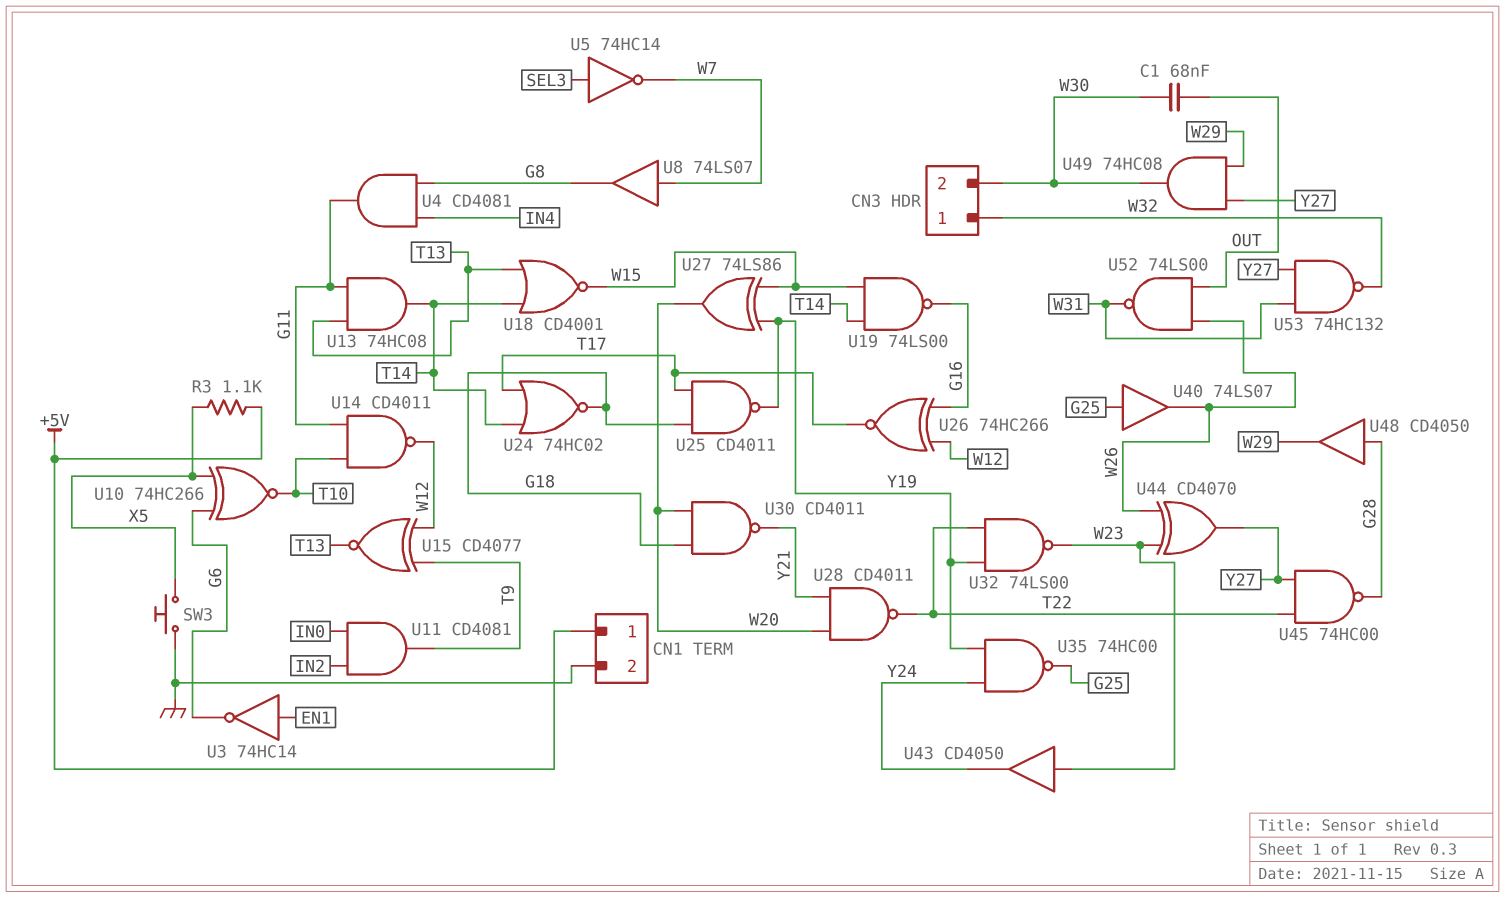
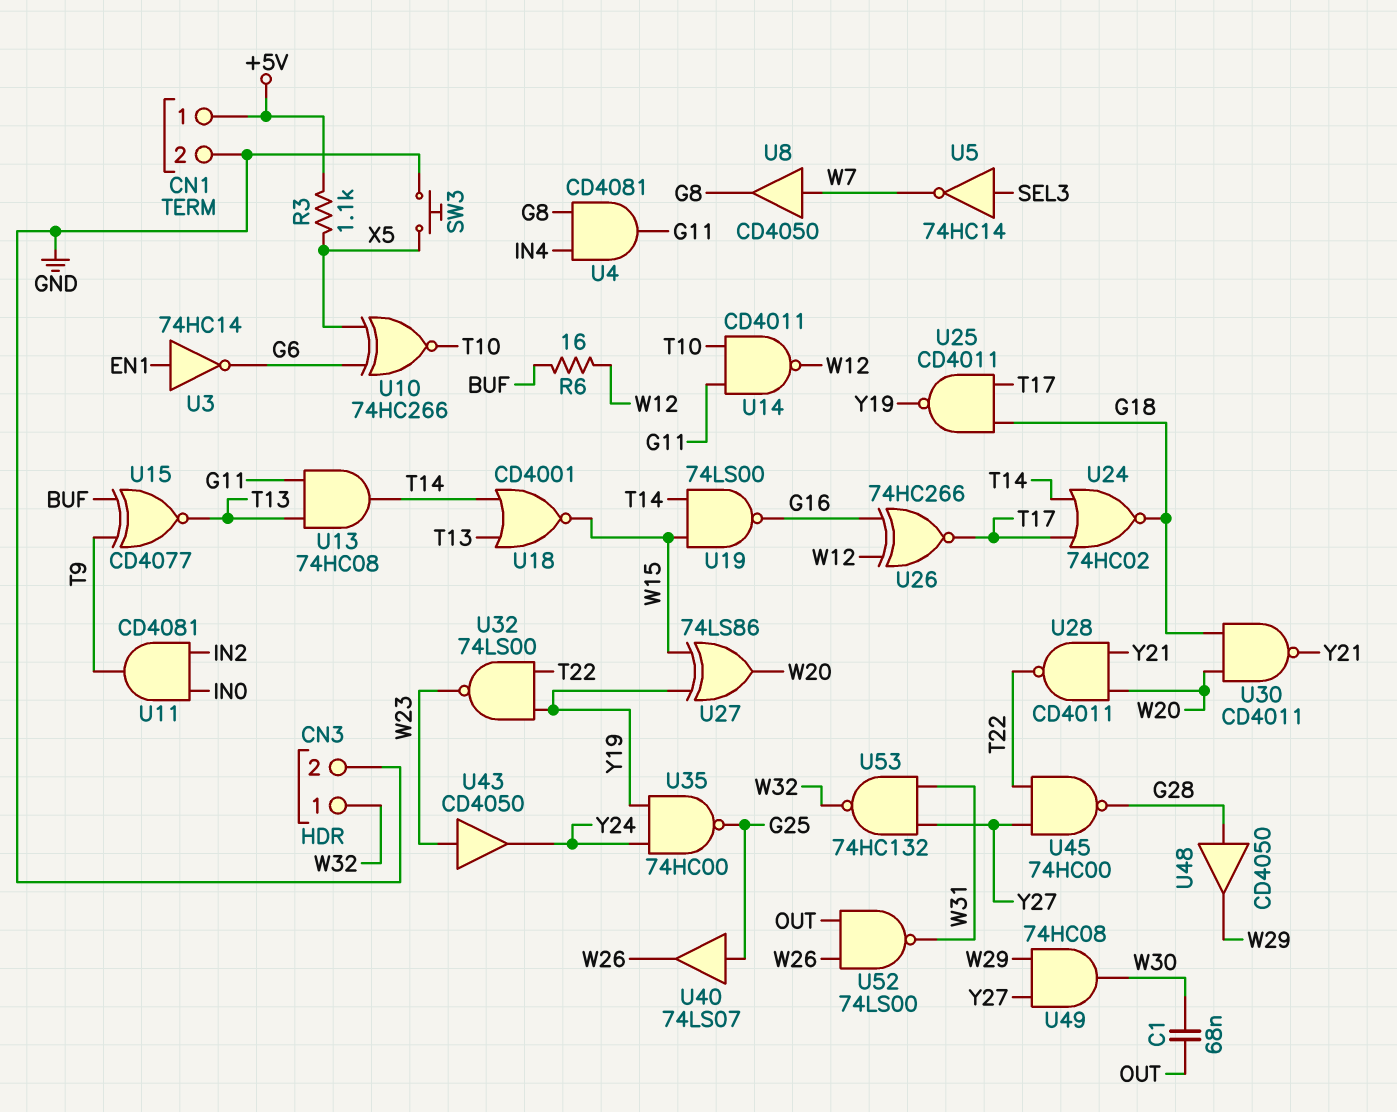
CN3 pin 2: W30 -> GND
R6: none -> 16 (BUF, W12)
U8: buffer 74LS07 (in W7, out G8) -> buffer CD4050 (in W7, out G8)
U15: XNOR CD4077 (in T9, in W12, out T13) -> XNOR CD4077 (in BUF, in T9, out T13)
U44: XOR CD4070 (in W23, in W26, out Y27) -> none

